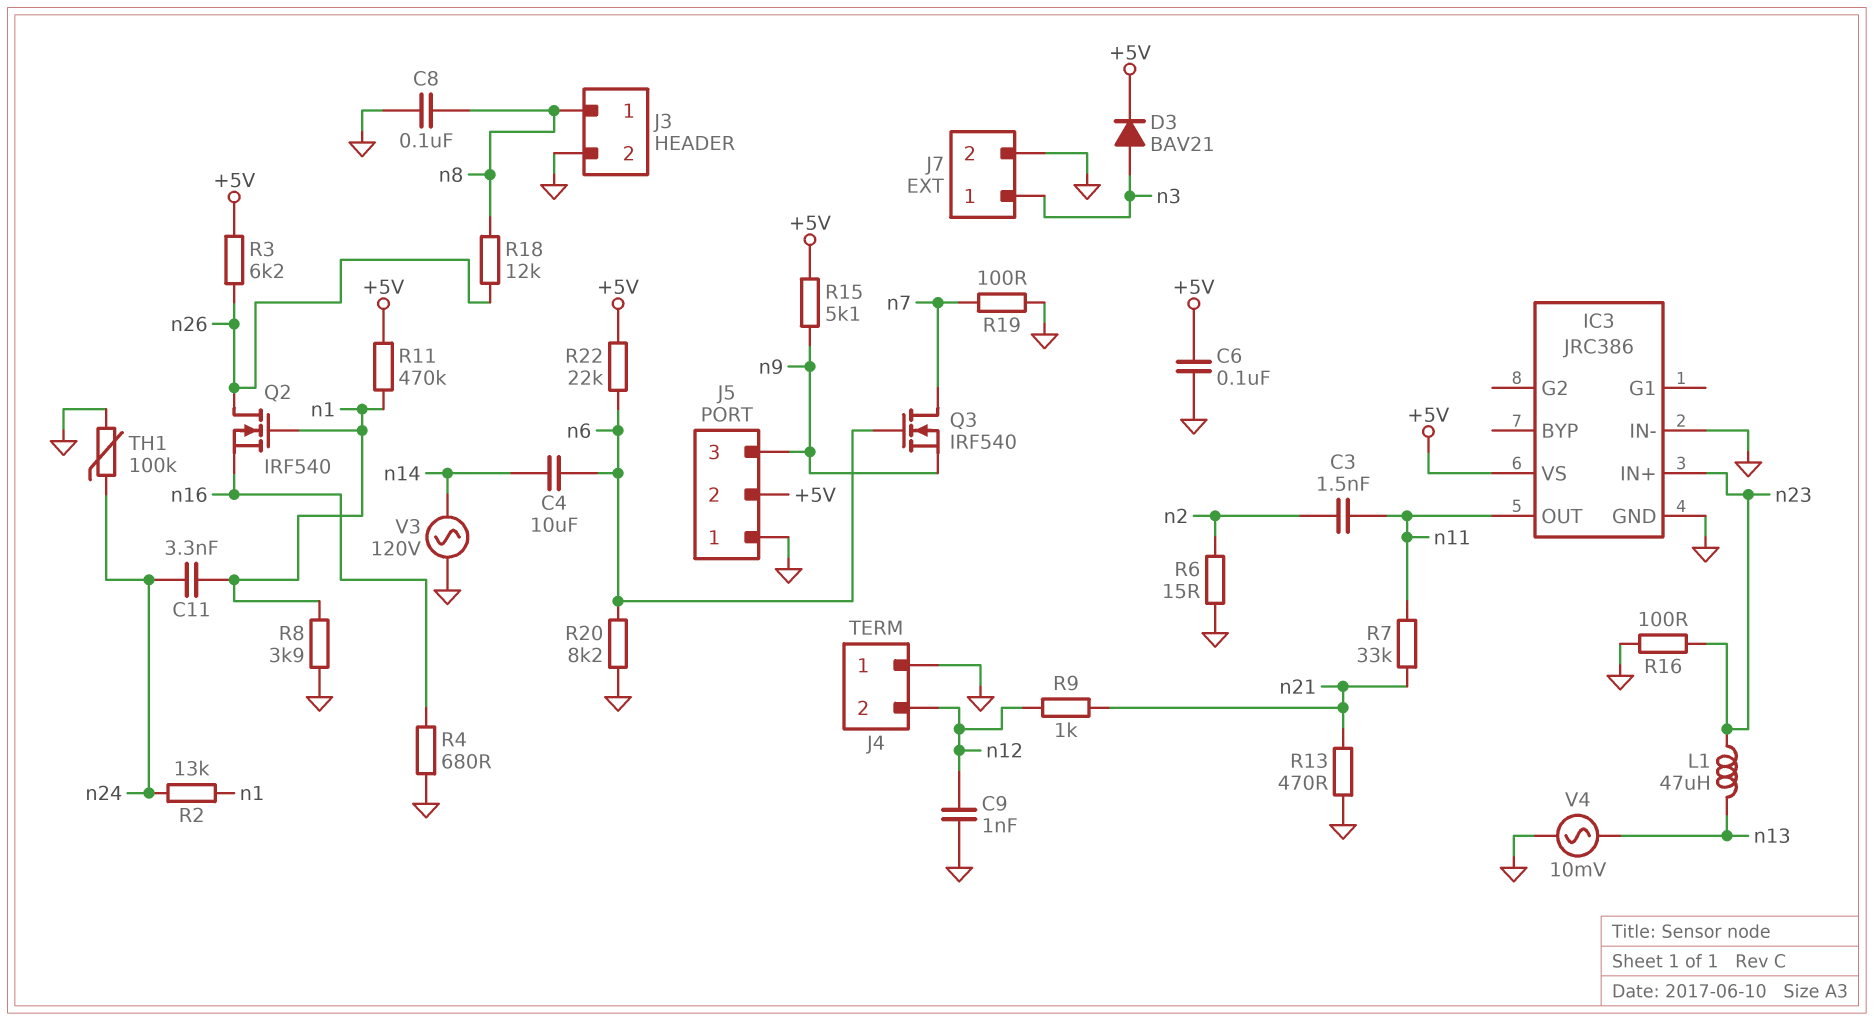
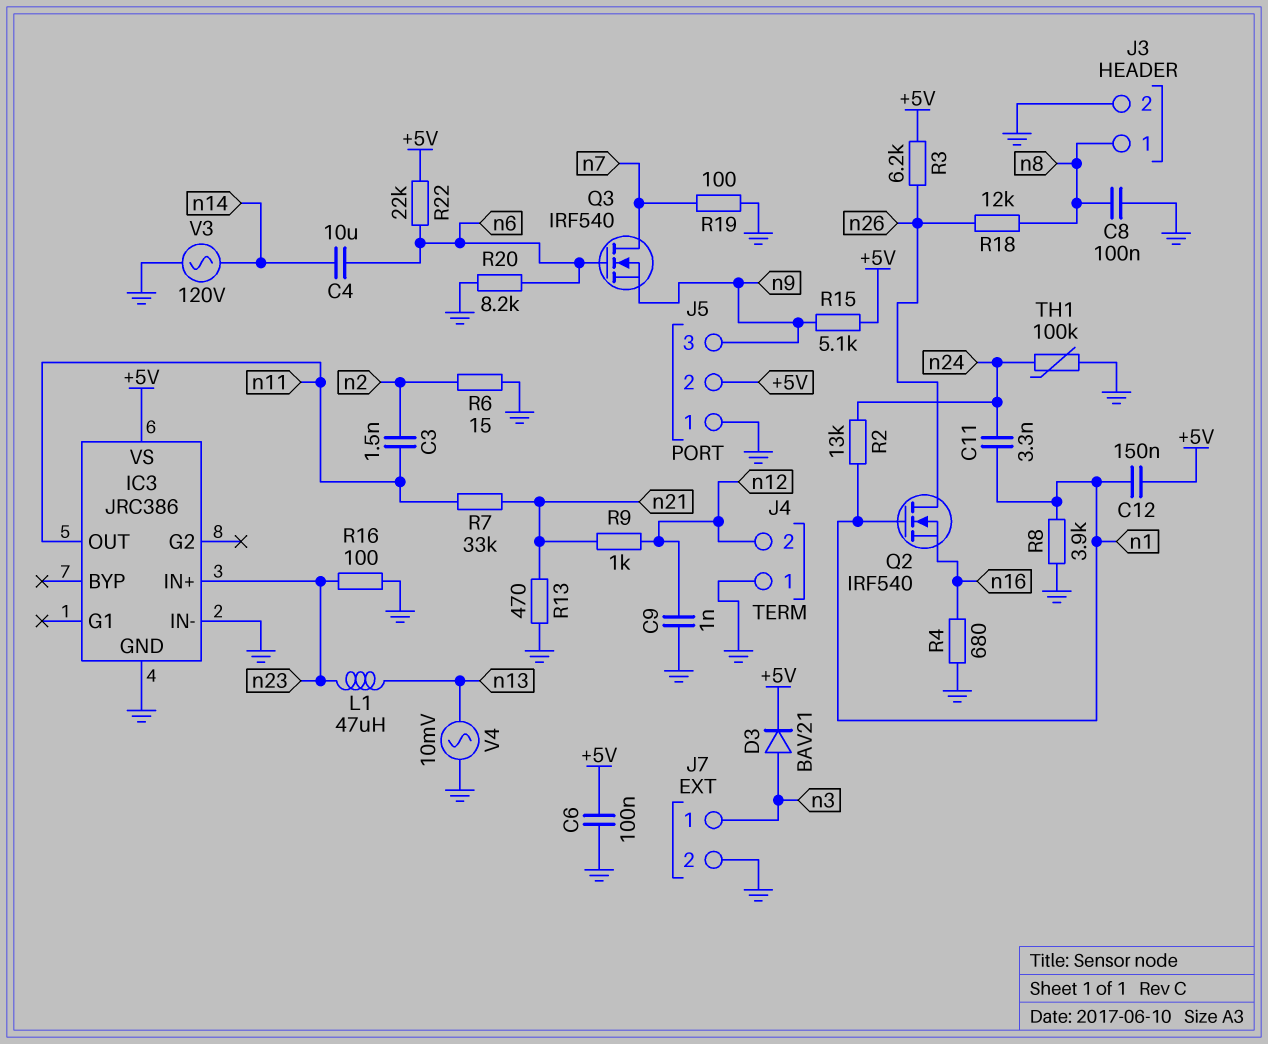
C12: none -> 150nF (+5V, n1)
R11: 470k (+5V, n1) -> none

